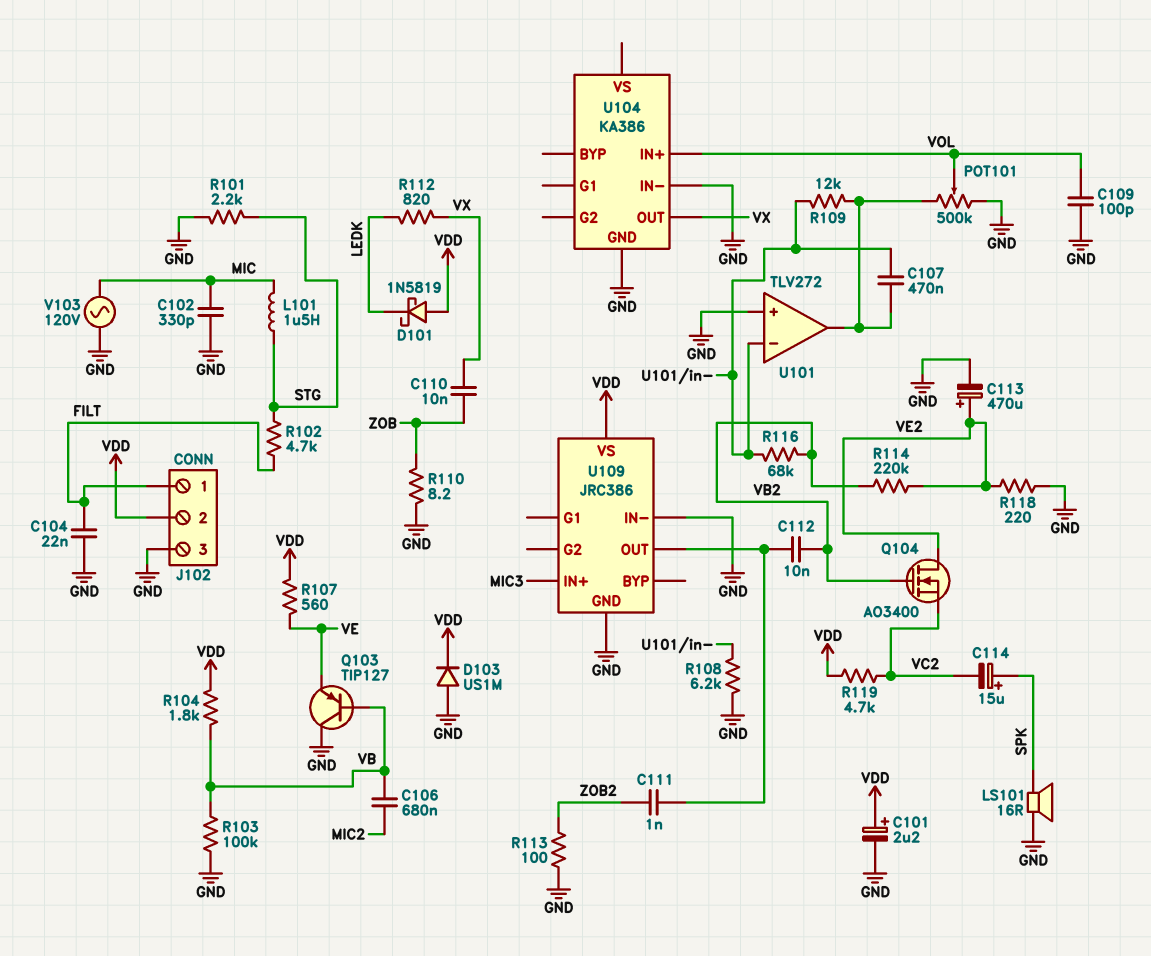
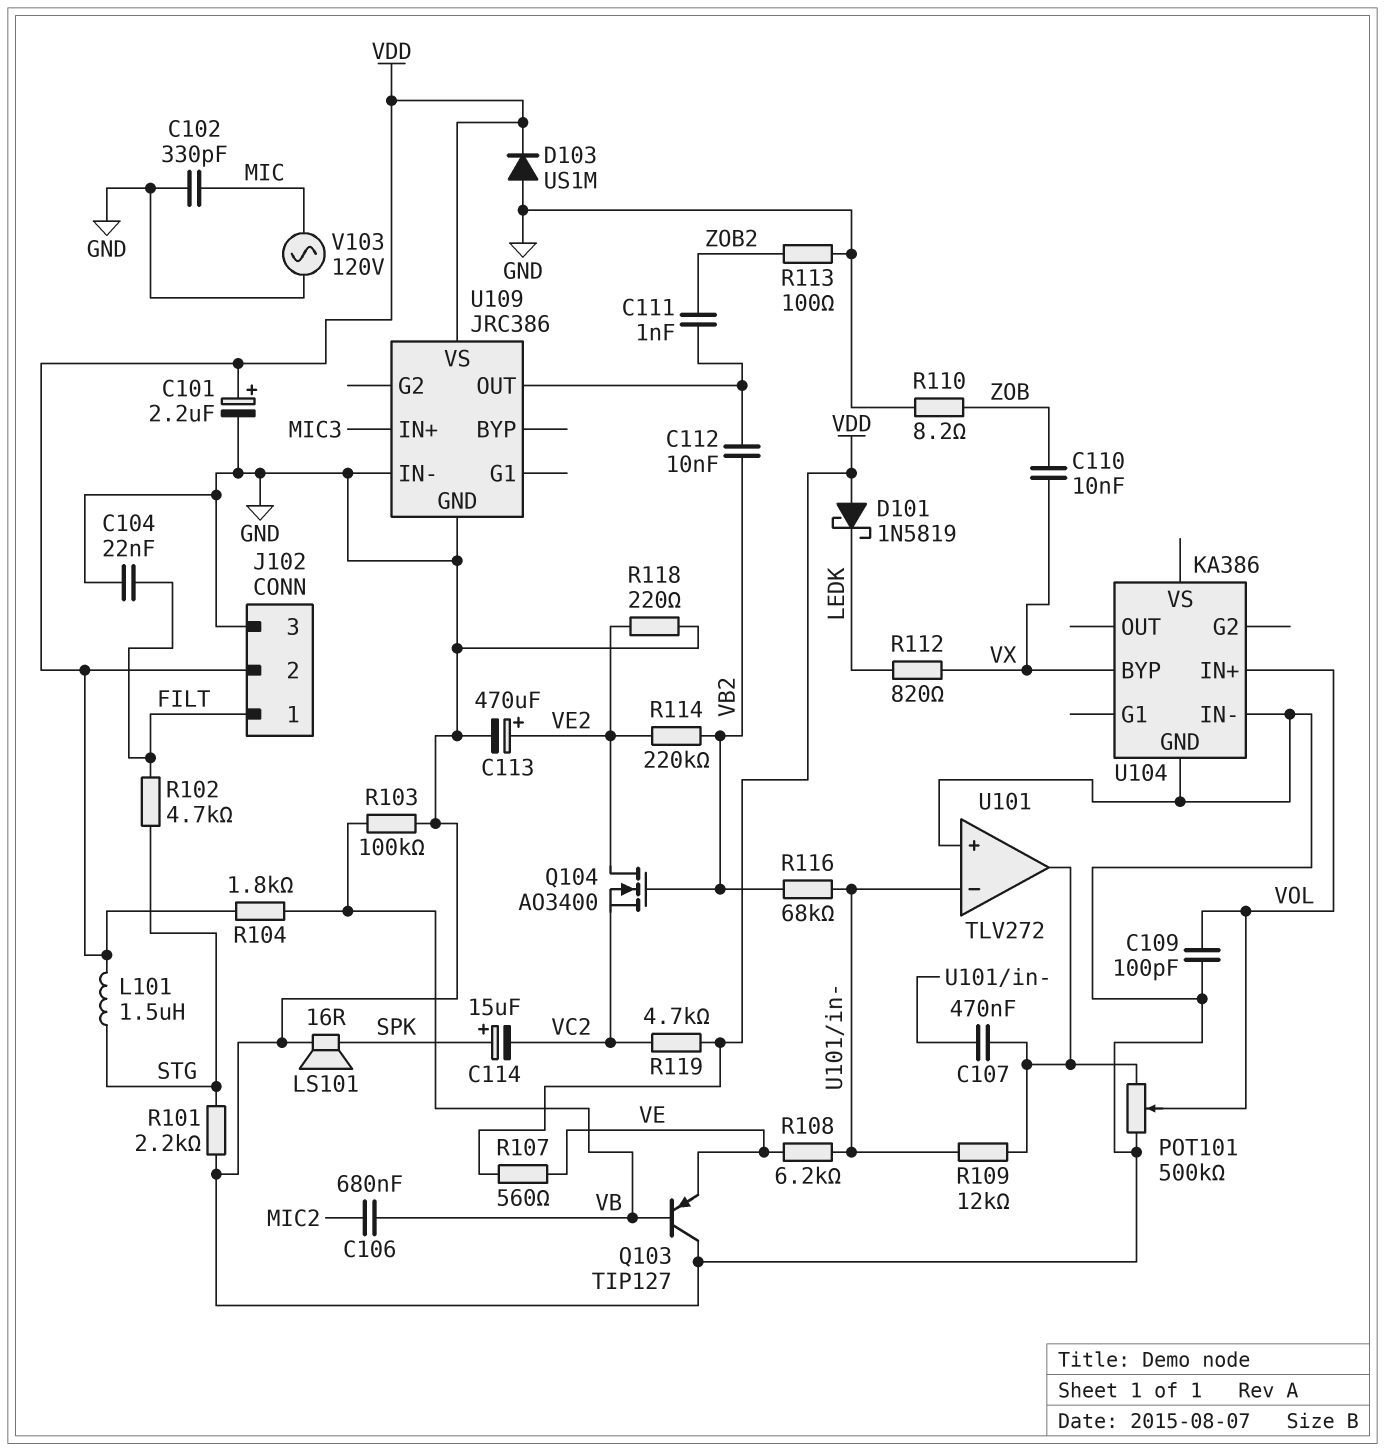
L101: 1.5uH (MIC, STG) -> 1.5uH (STG, VDD)
R108: 6.2k (GND, U101/in-) -> 6.2k (U101/in-, VE)
U104 pin BYP: none -> VX
U104 pin OUT: VX -> none

